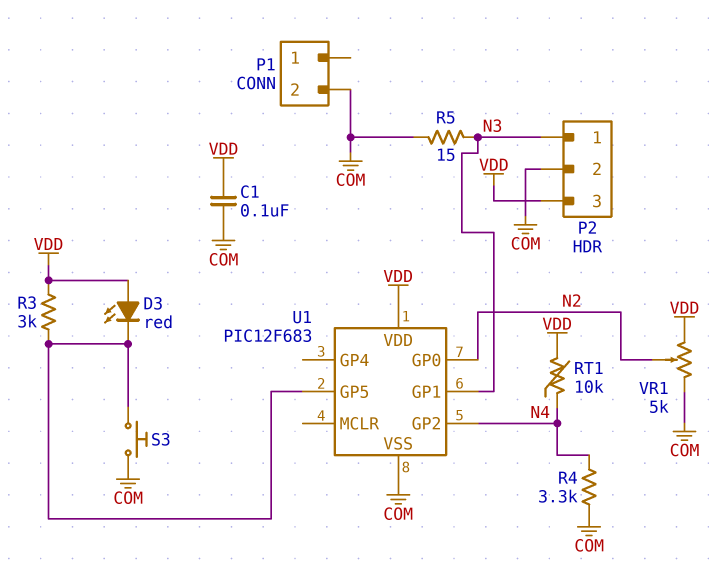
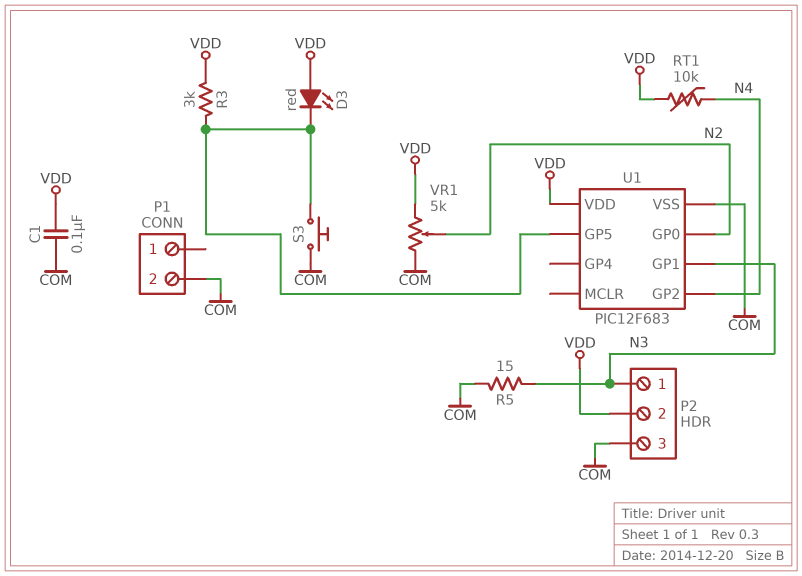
P2 pin 2: COM -> VDD
P2 pin 3: VDD -> COM
R4: 3.3k (COM, N4) -> none

